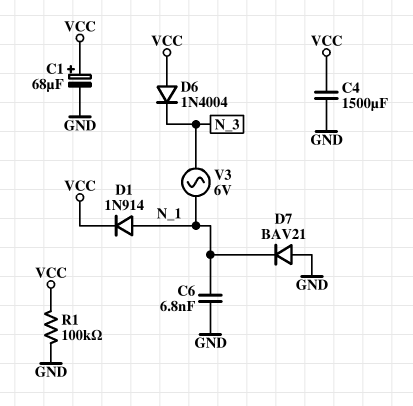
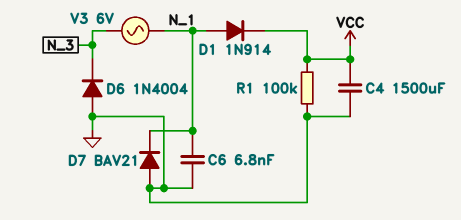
C1: 68uF (plus VCC, minus GND) -> none
D6: diode 1N4004 (A VCC, K N_3) -> diode 1N4004 (A GND, K N_3)

